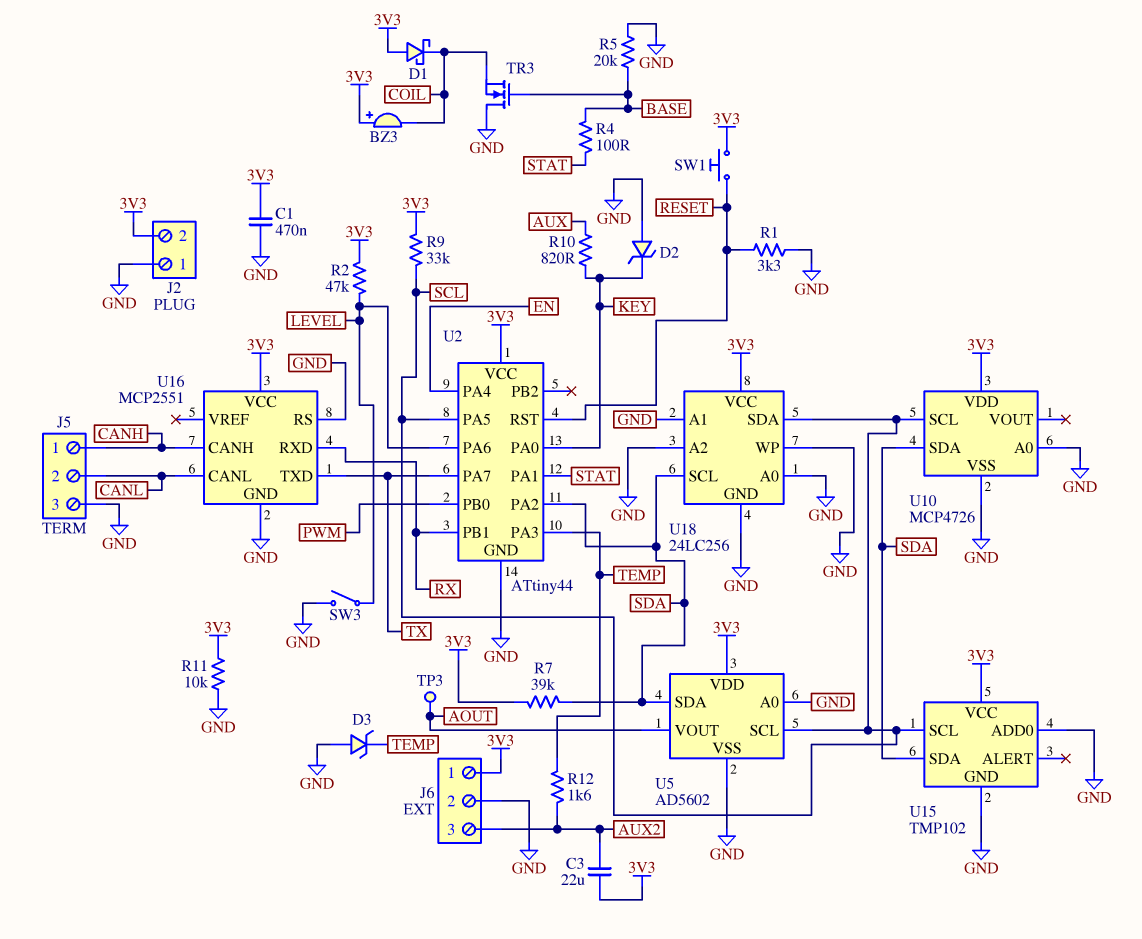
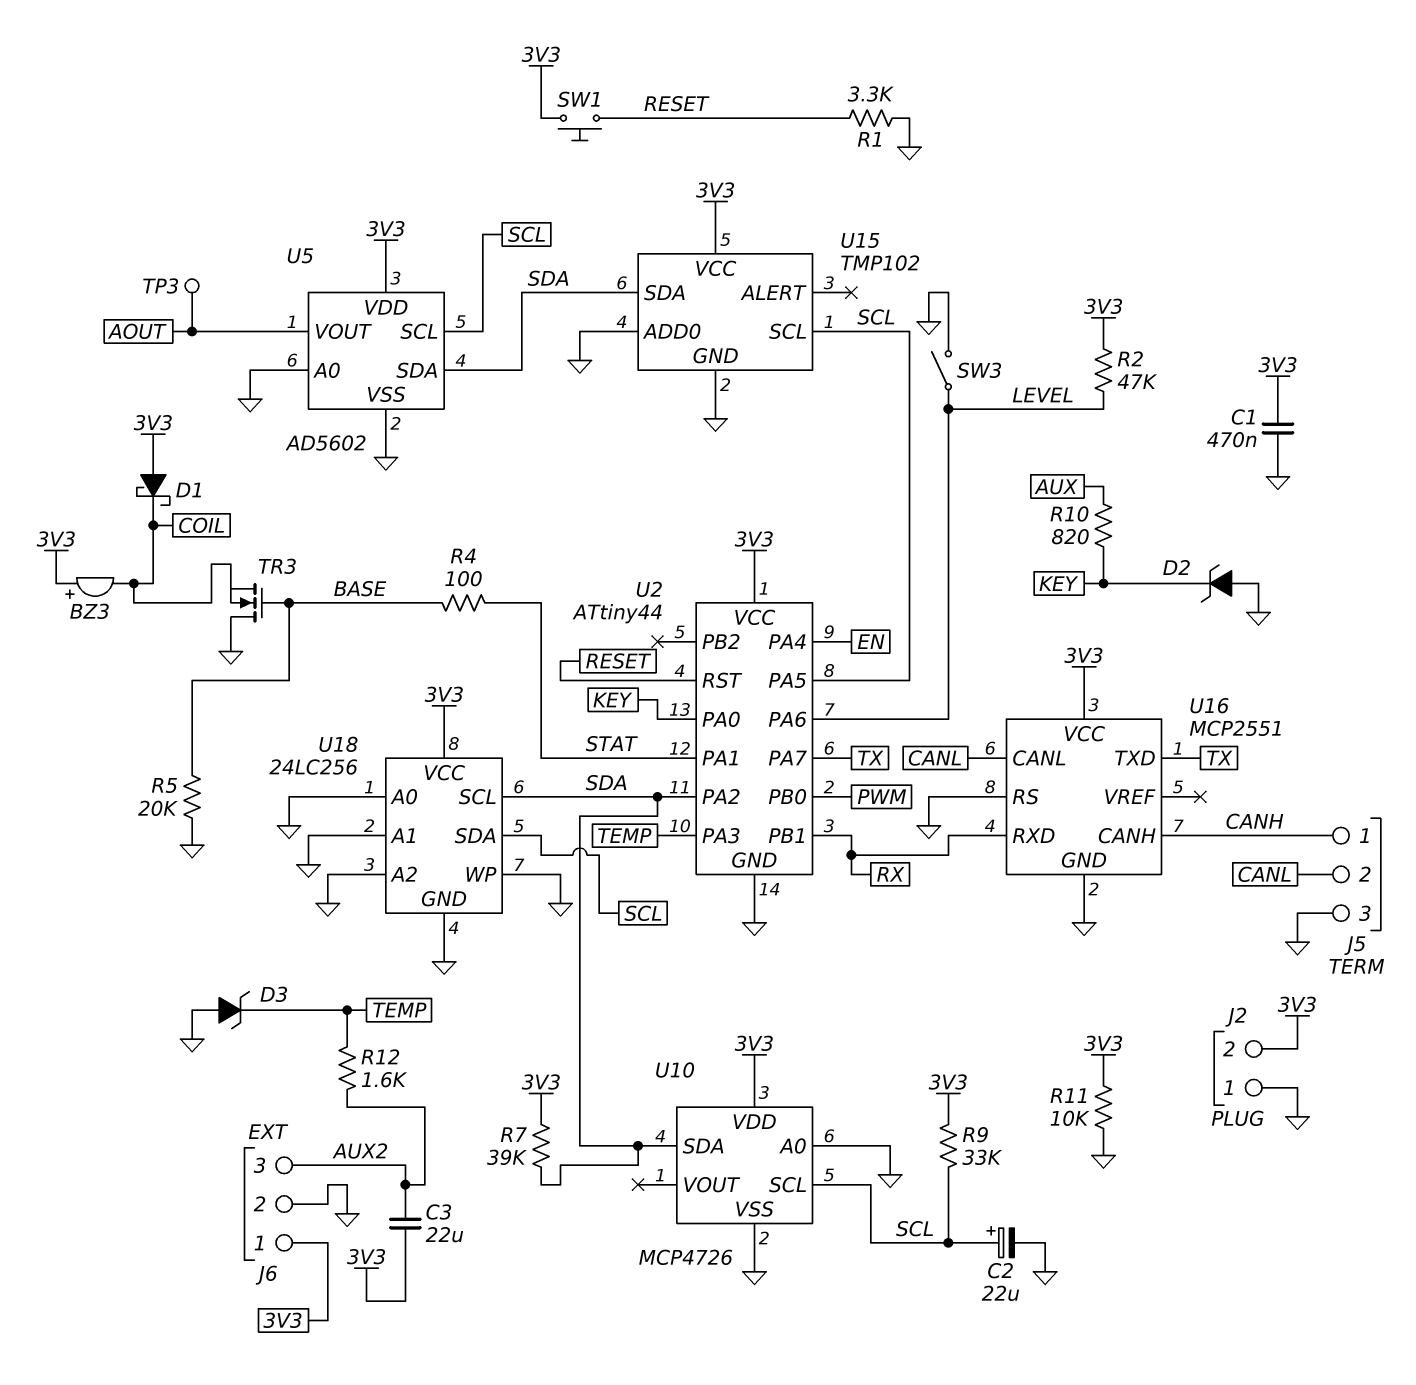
C2: none -> 22uF (plus SCL, minus GND)

